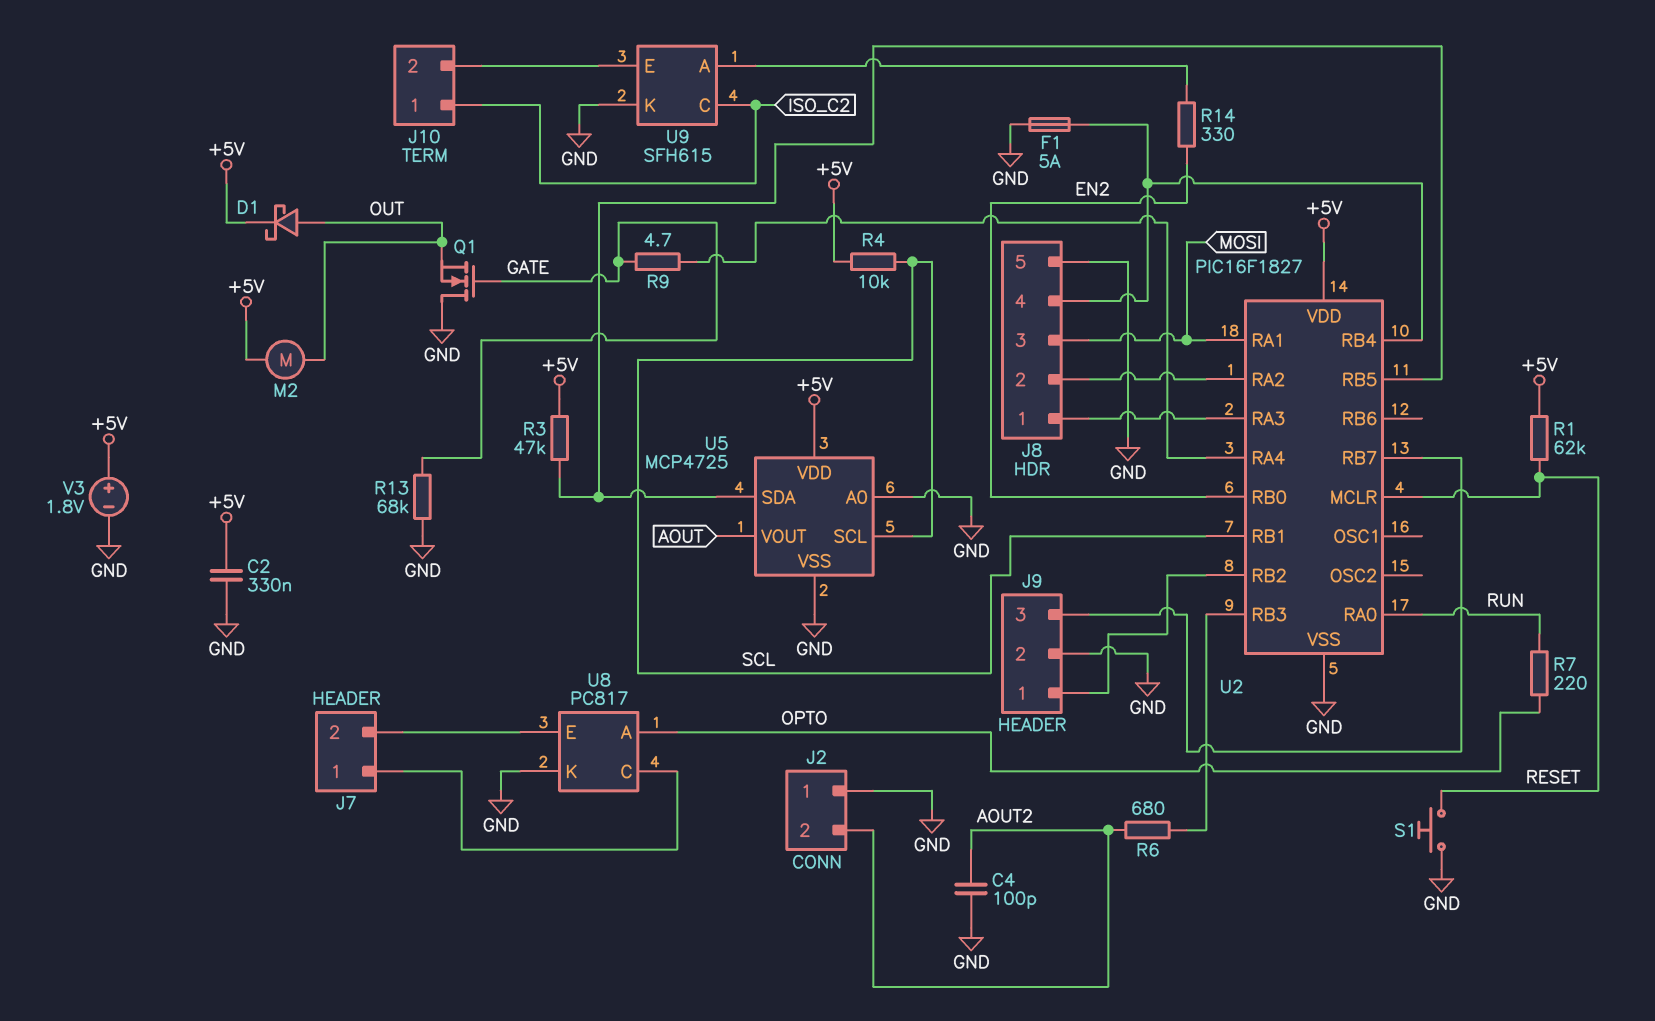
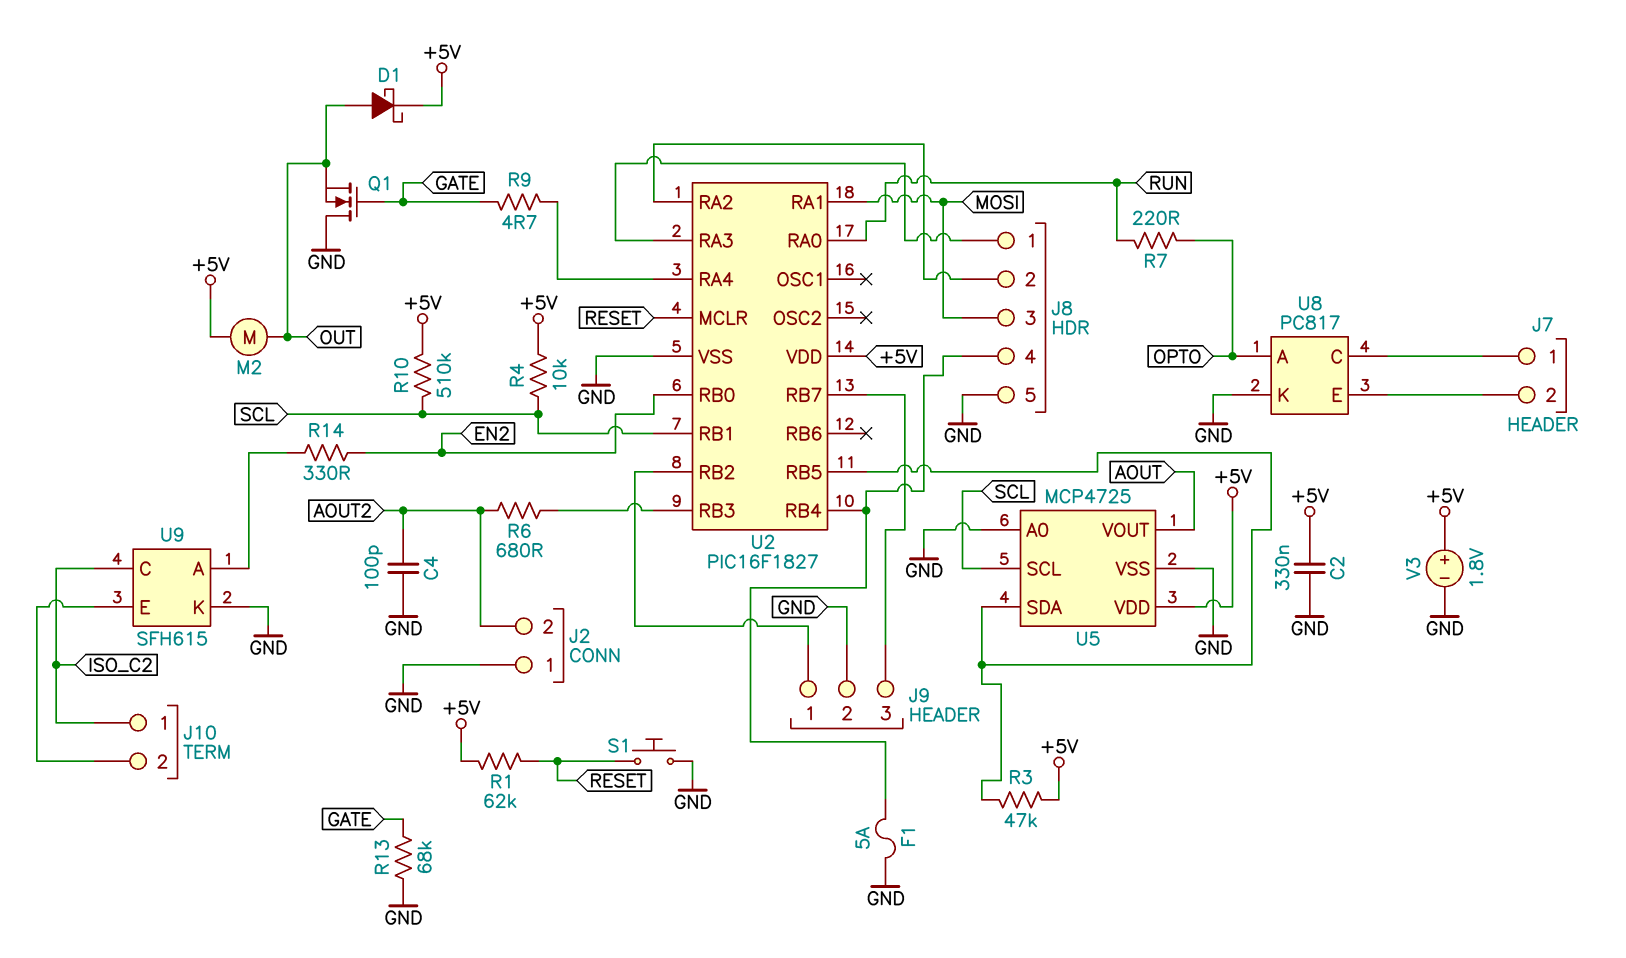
R10: none -> 510k (+5V, SCL)

